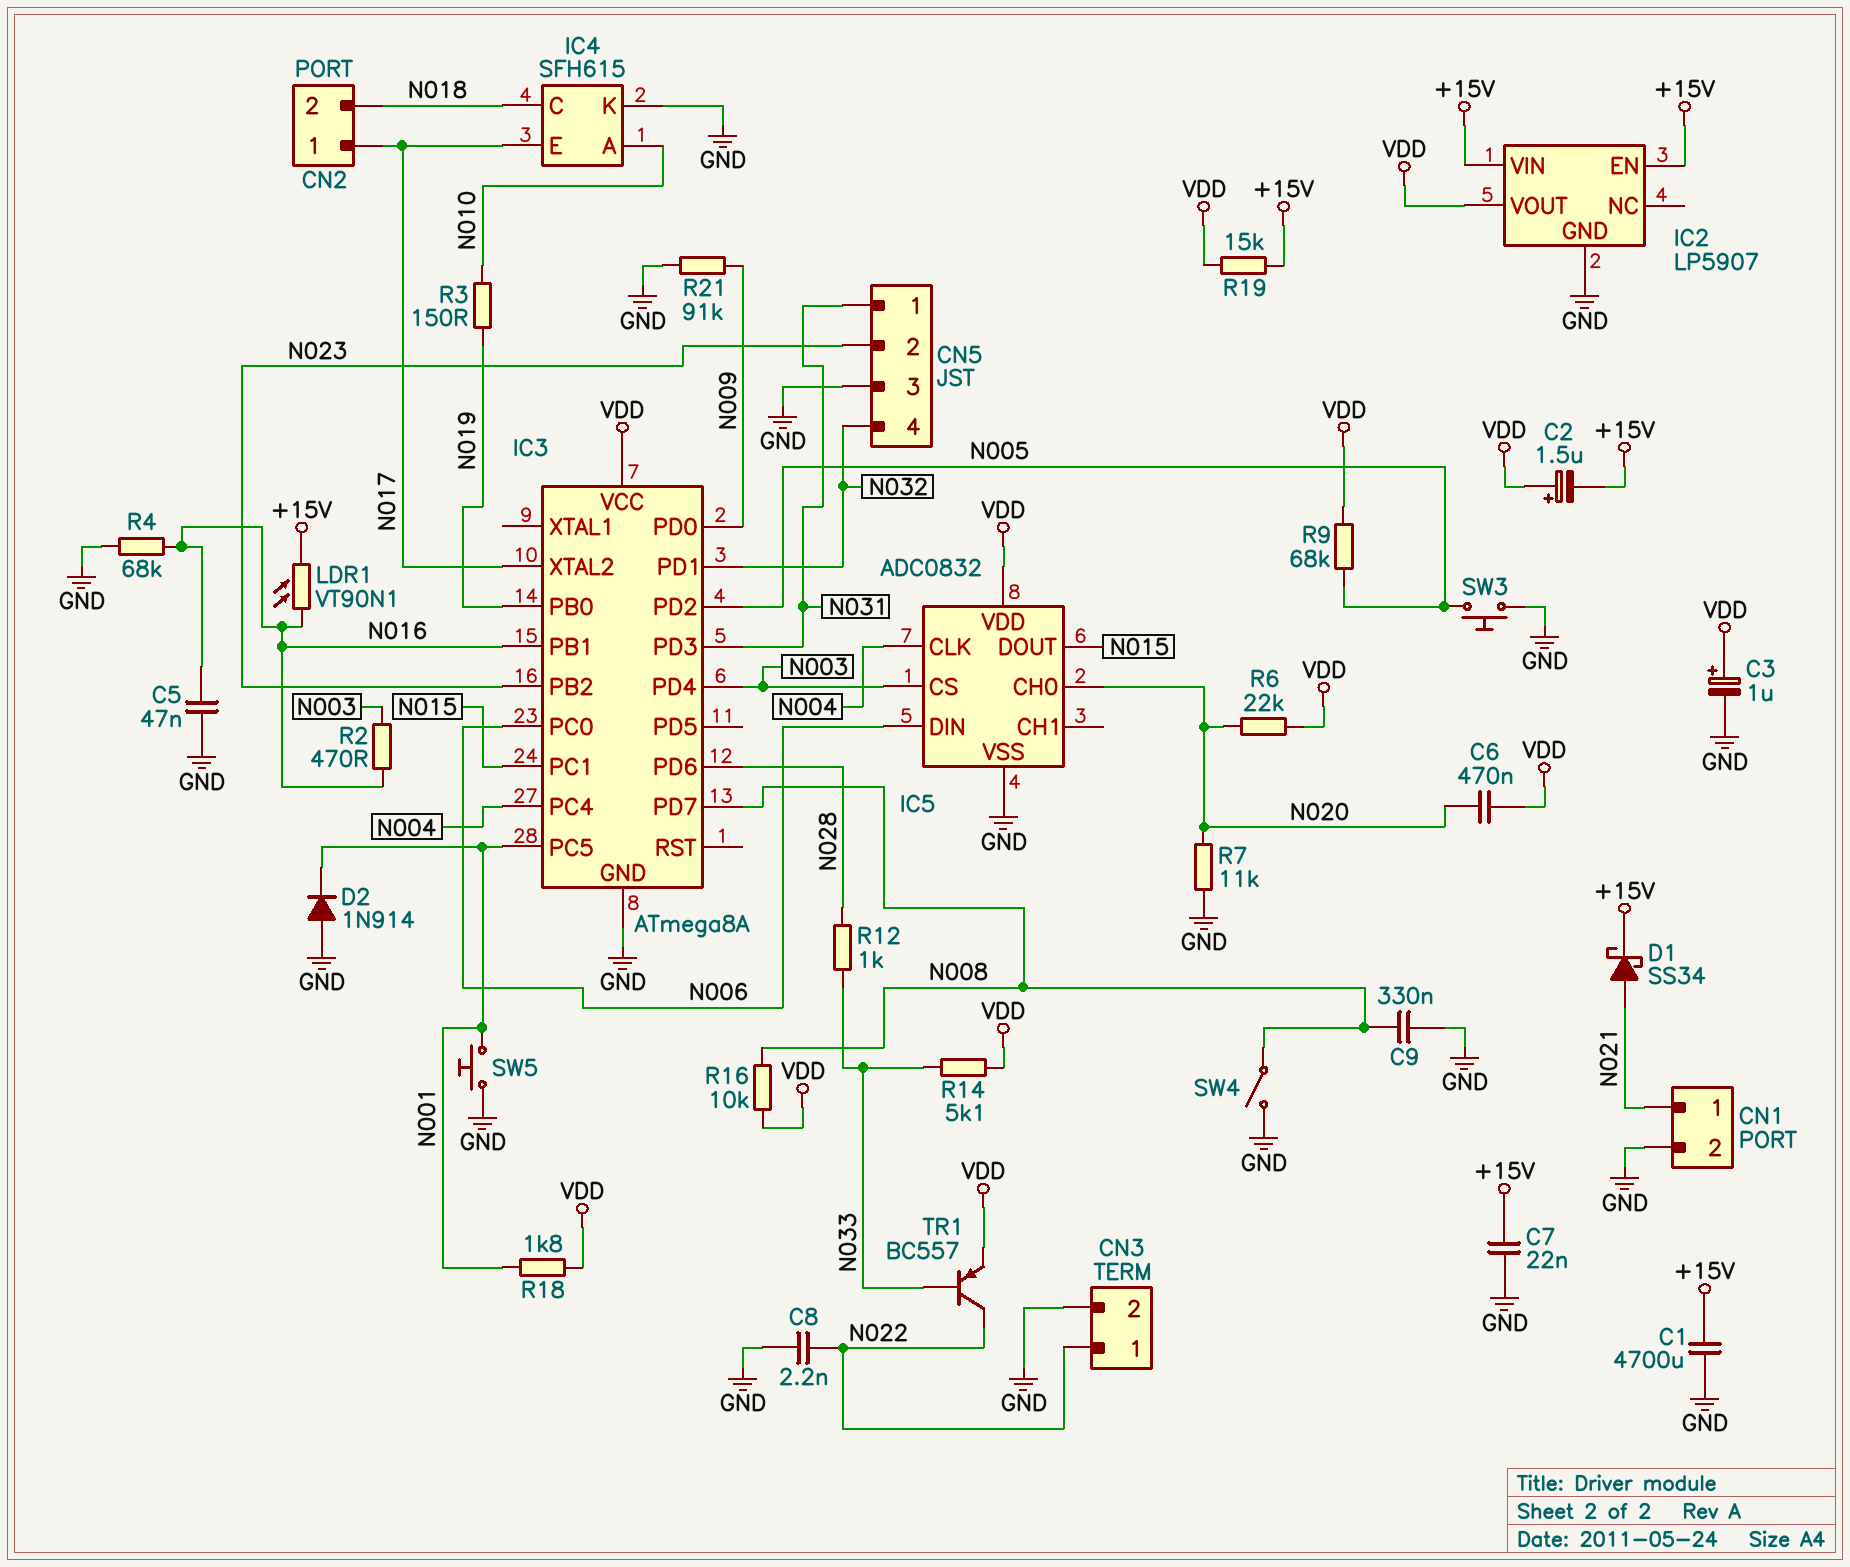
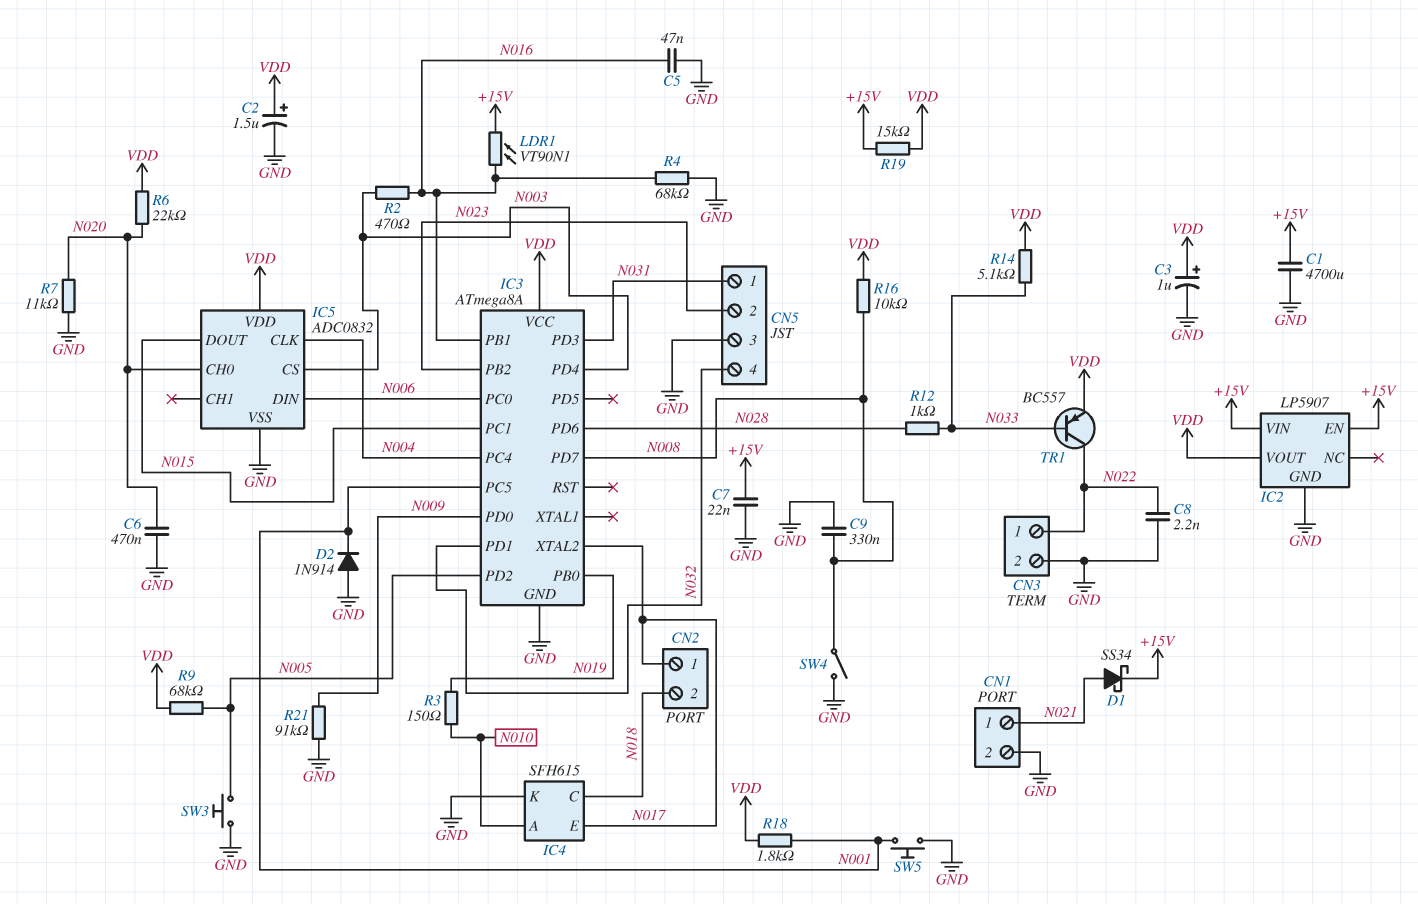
C2: 1.5uF (plus VDD, minus +15V) -> 1.5uF (plus VDD, minus GND)
C6: 470nF (N020, VDD) -> 470nF (GND, N020)

